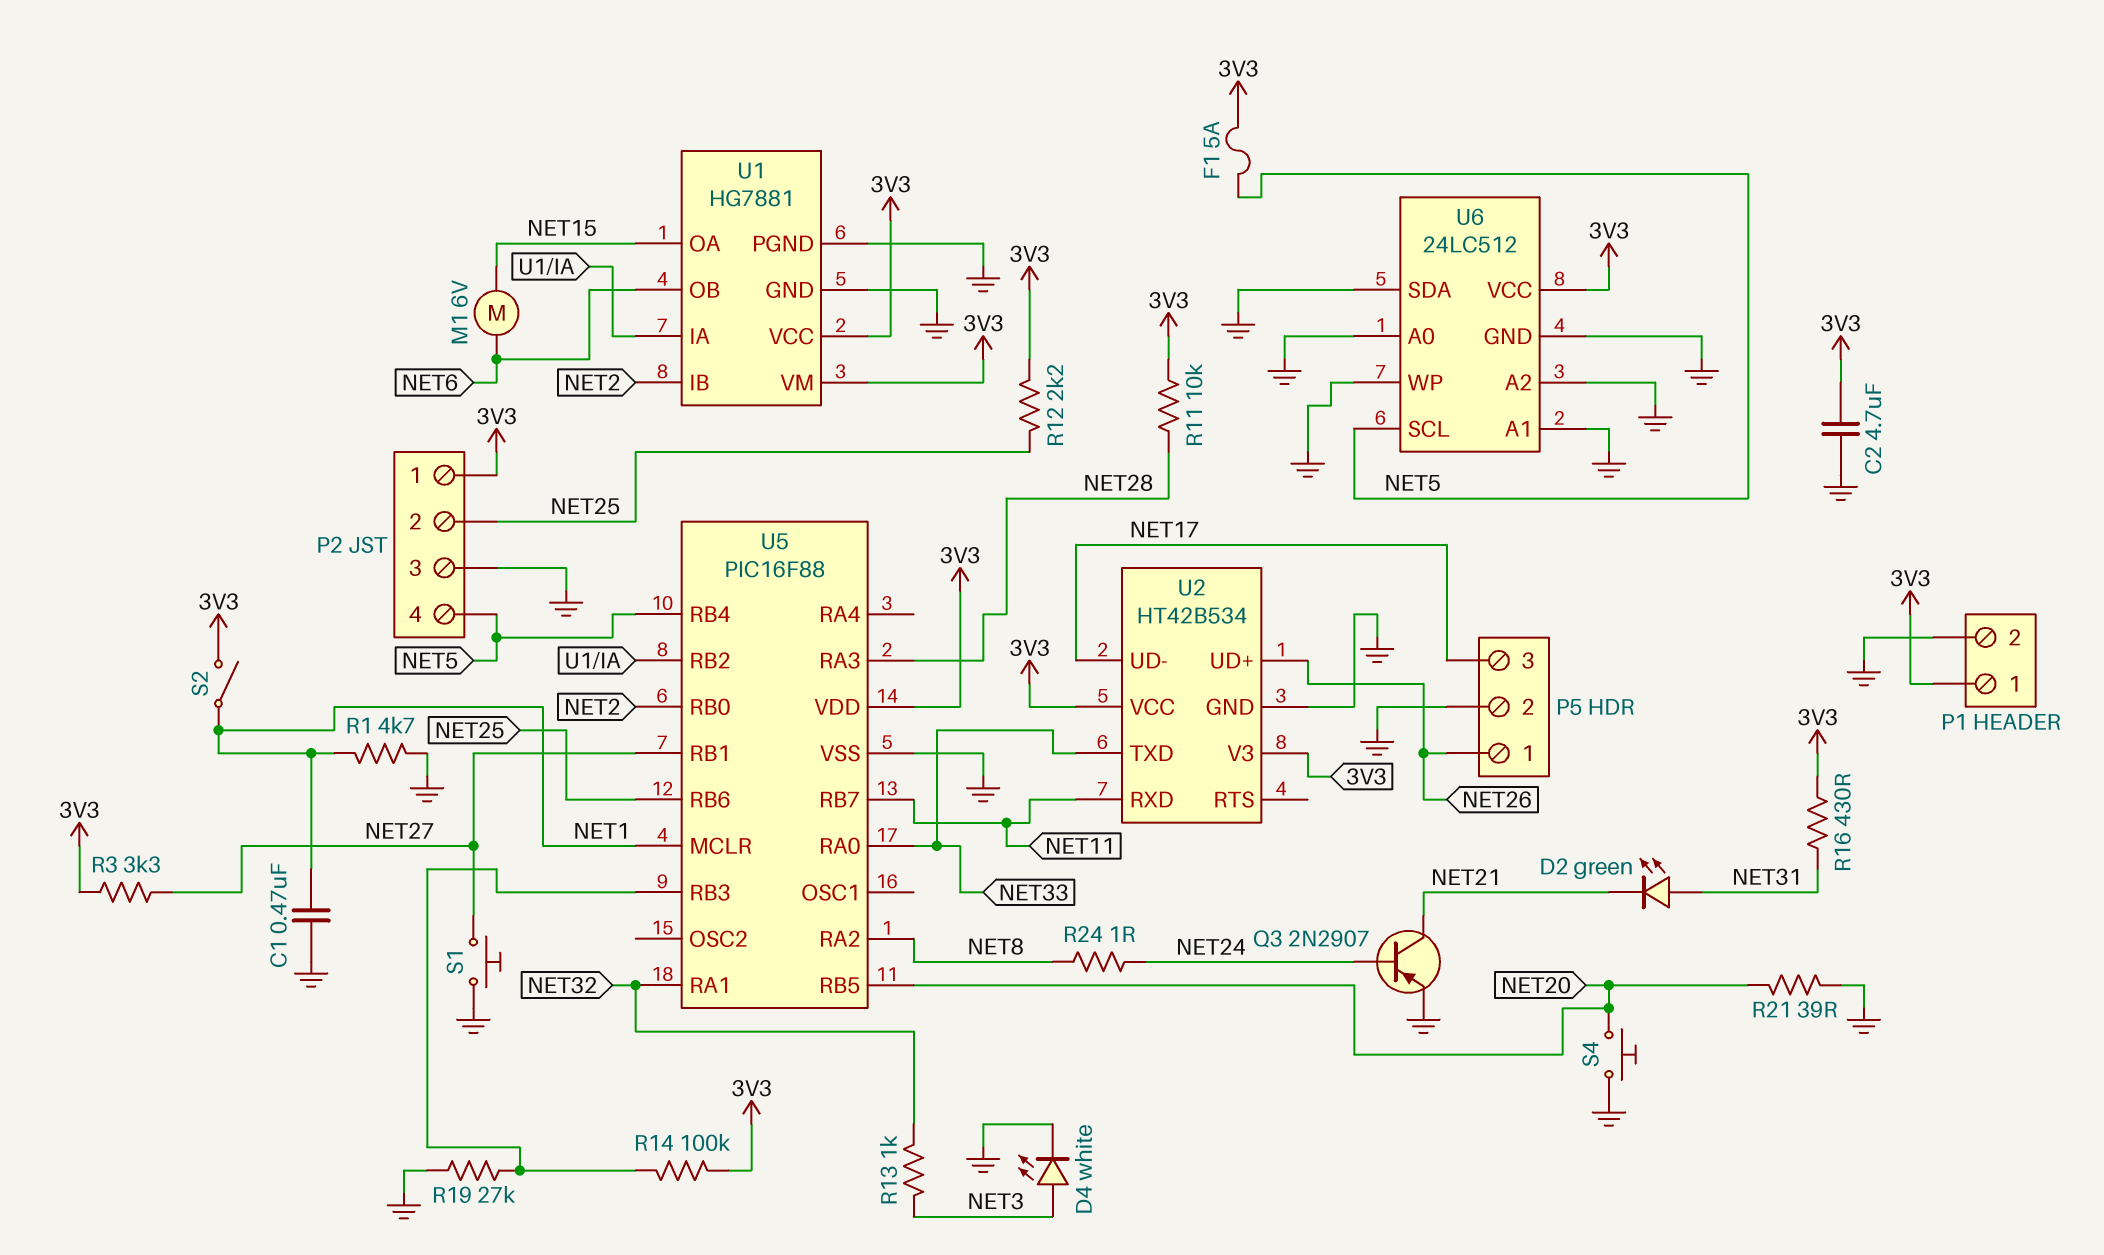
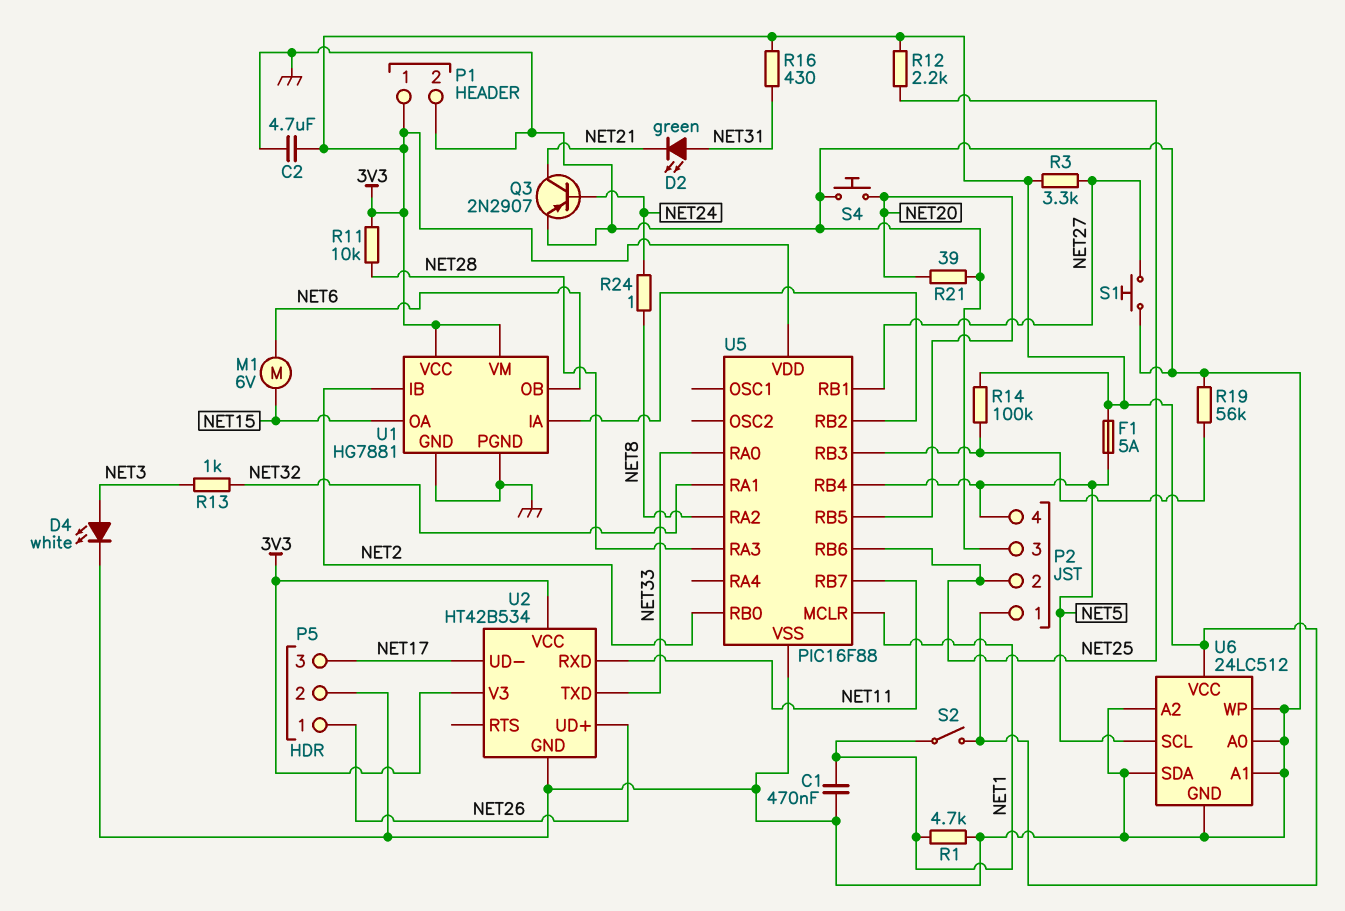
R19: 27k (GND, U5/RB3) -> 56k (GND, U5/RB3)

